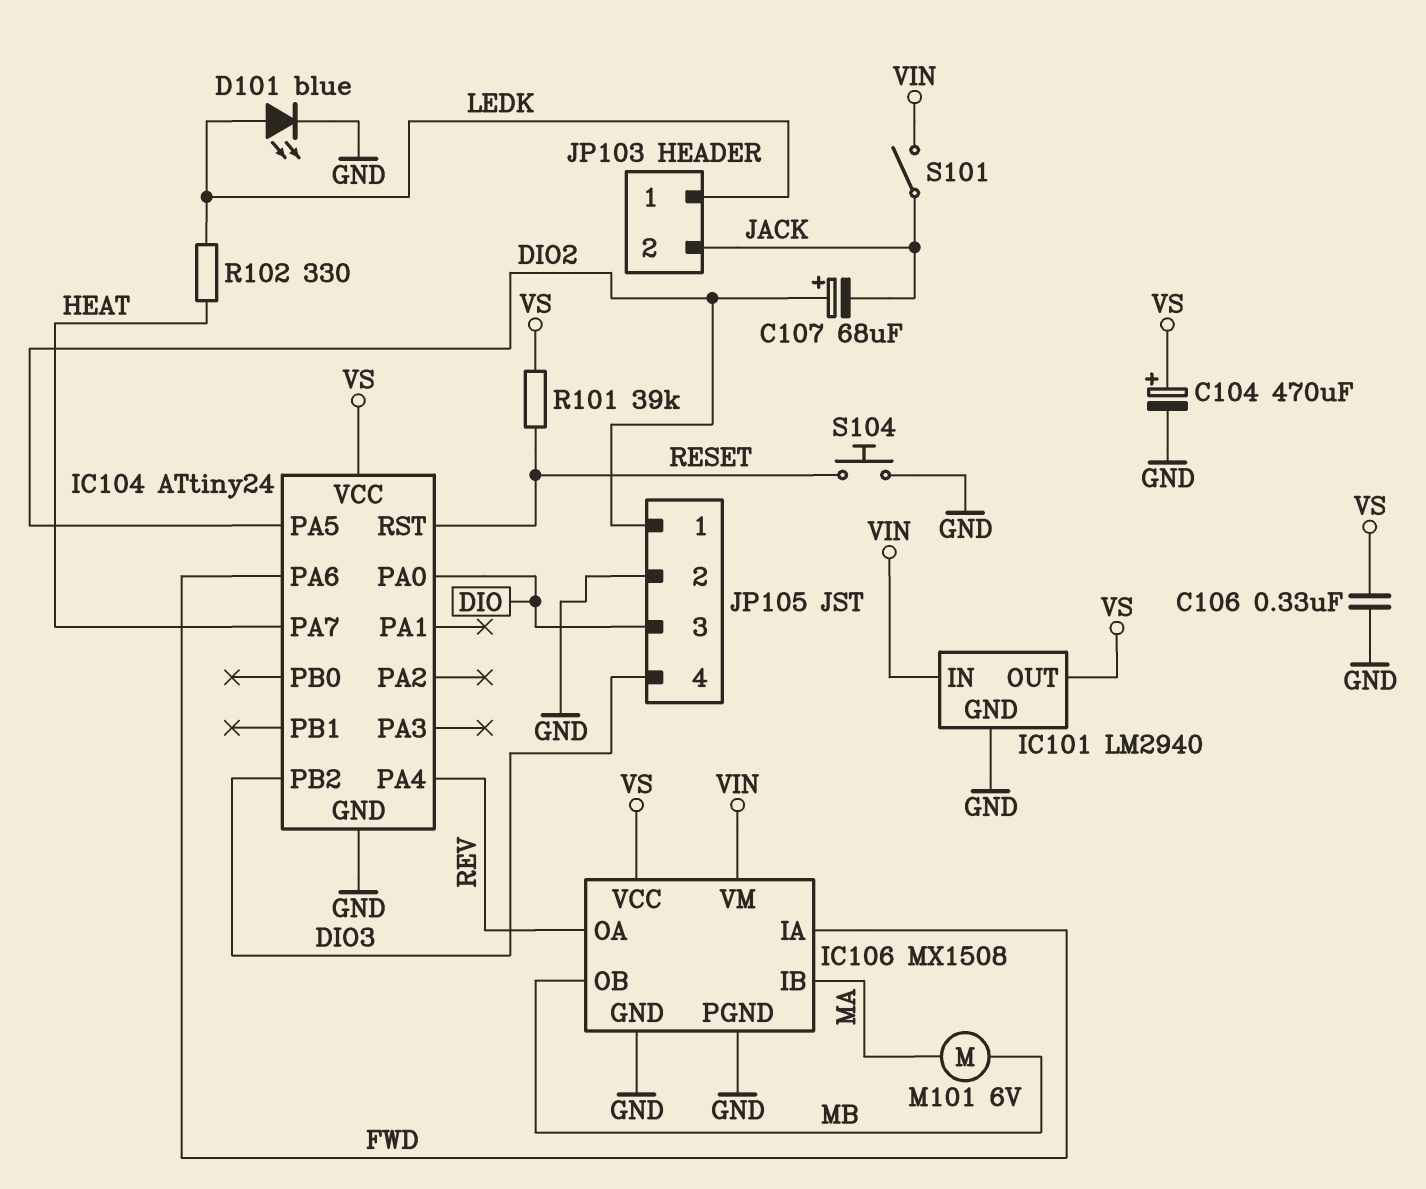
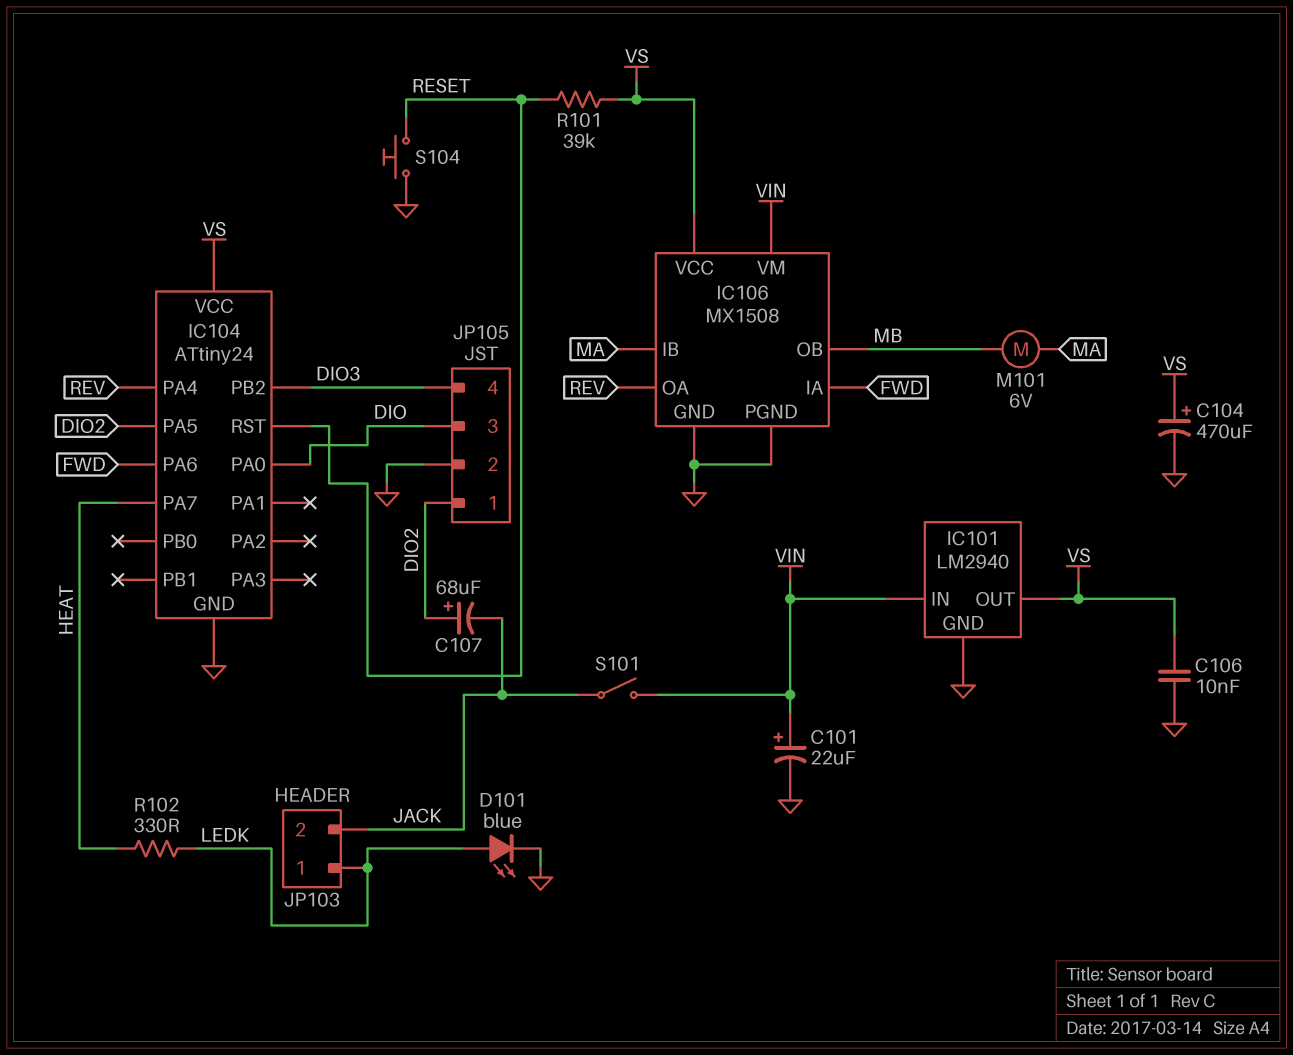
C101: none -> 22uF (plus VIN, minus GND)
C106: 330nF (GND, VS) -> 10nF (GND, VS)

